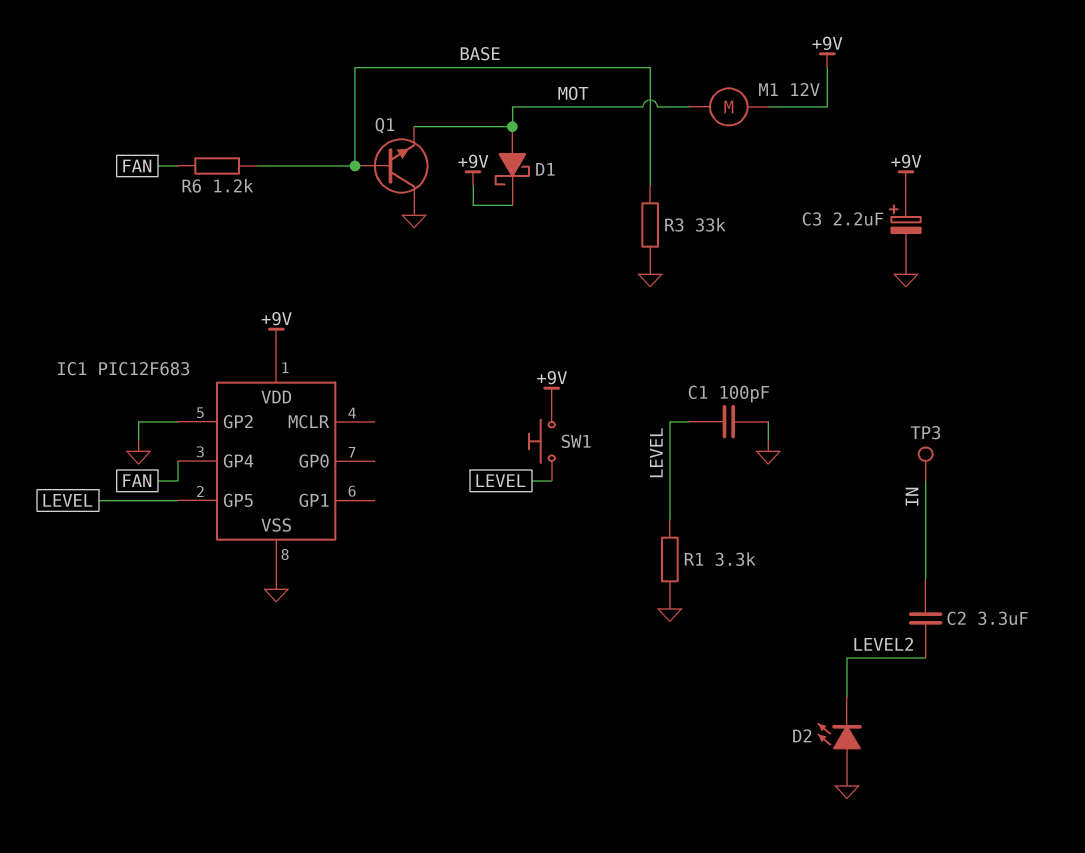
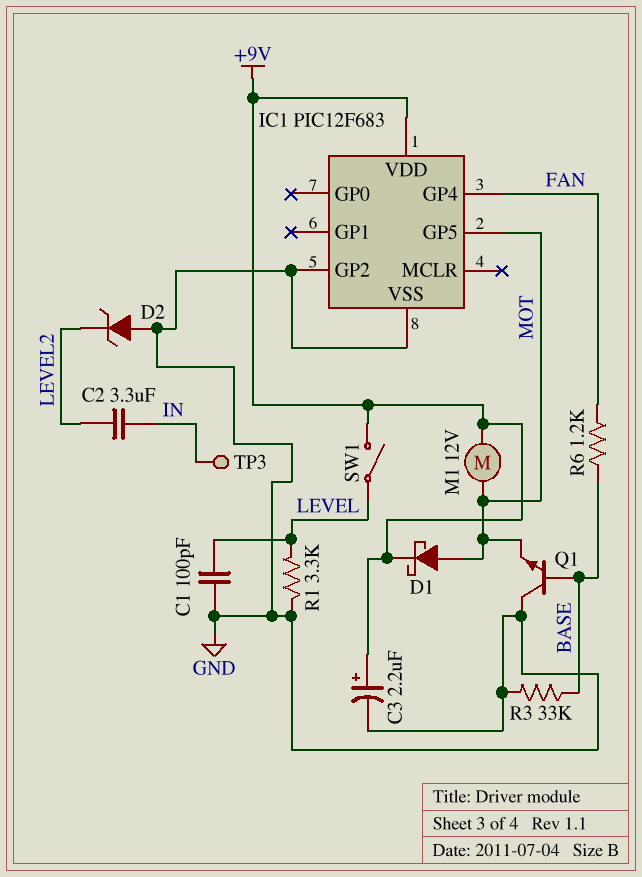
D2: LED (A GND, K LEVEL2) -> zener (A GND, K LEVEL2)
IC1 pin GP5: LEVEL -> MOT
SW1: button (+9V, LEVEL) -> switch (+9V, LEVEL)

